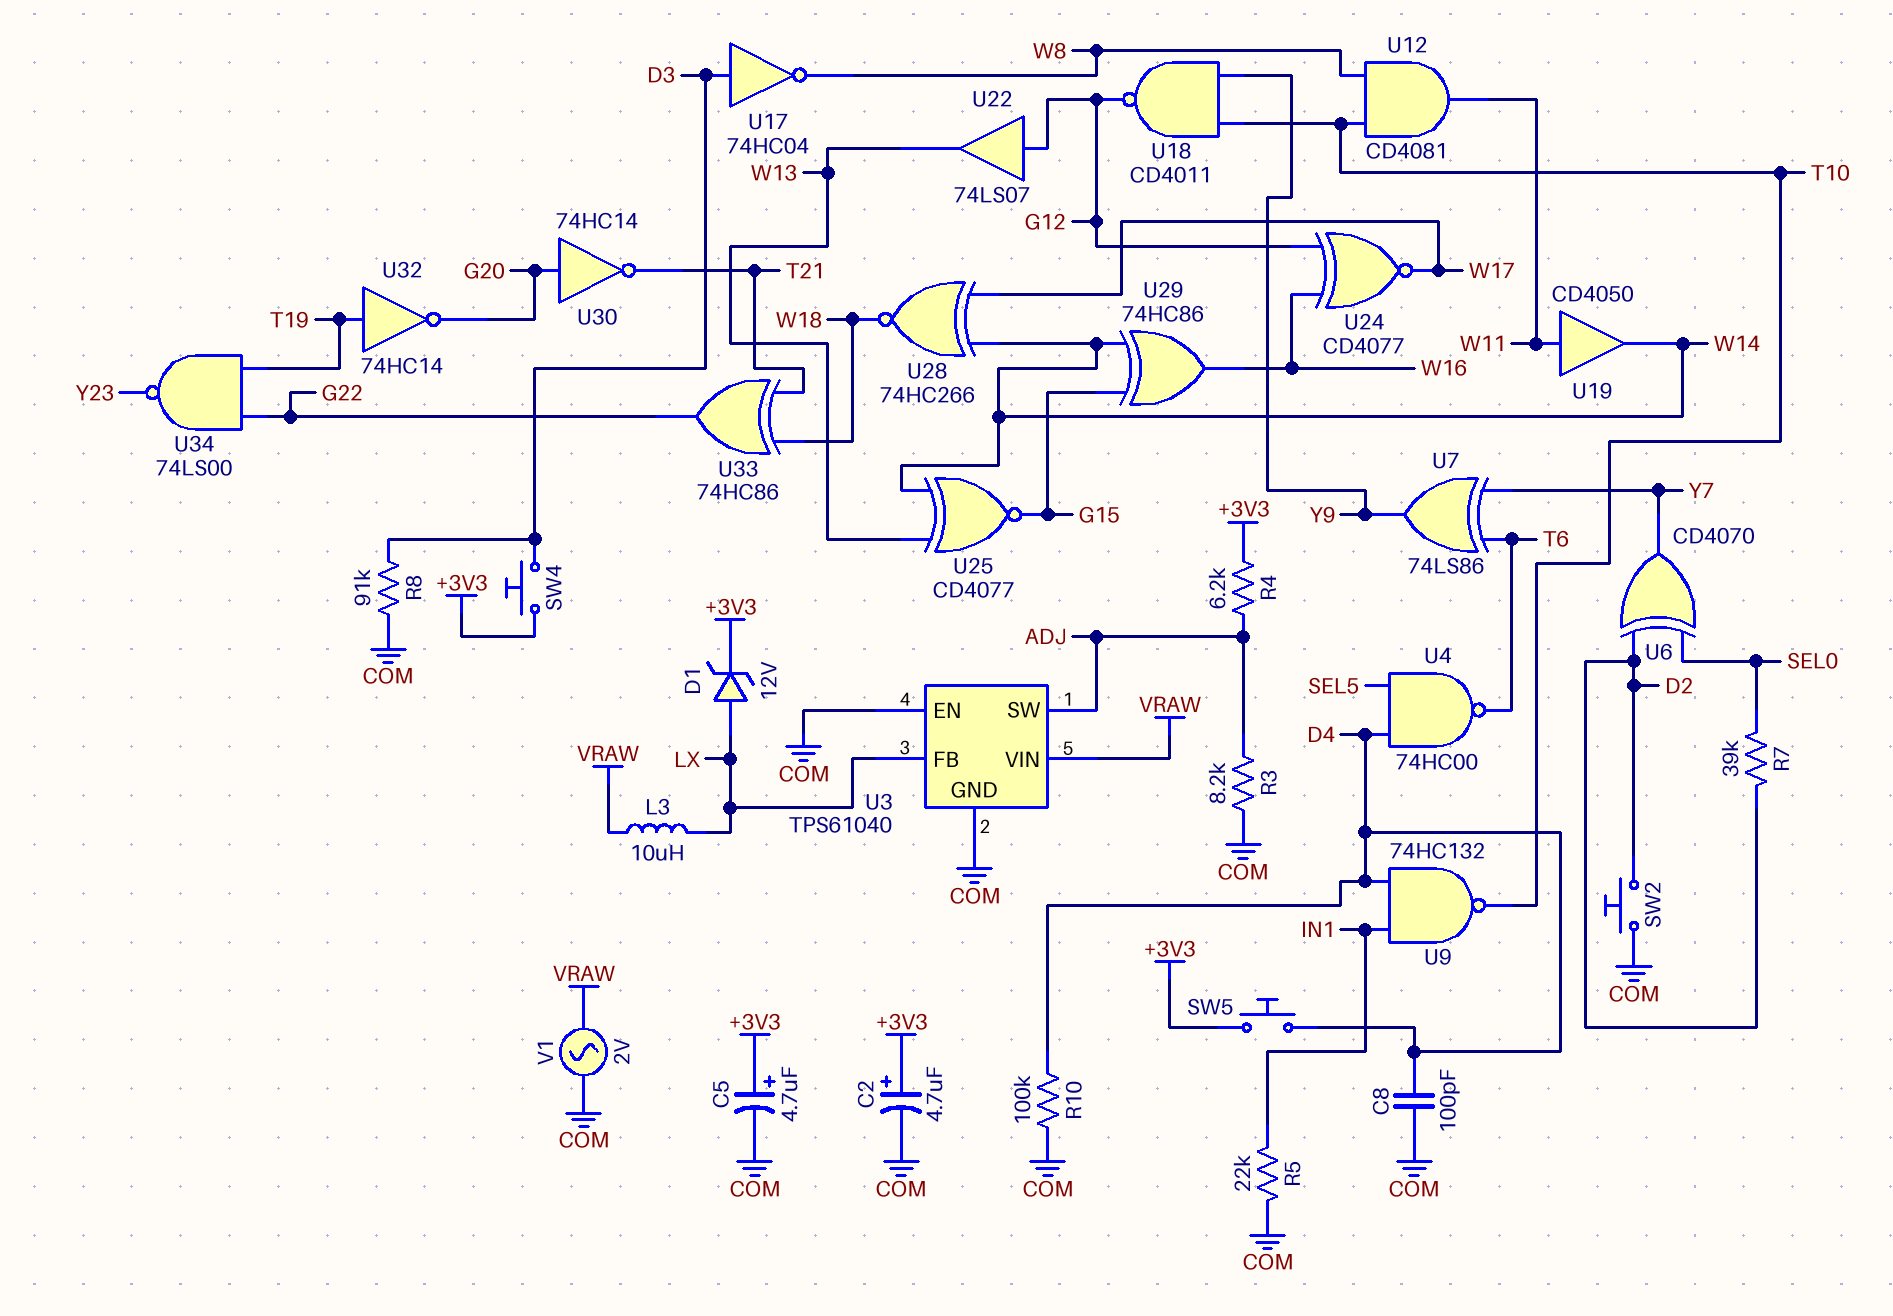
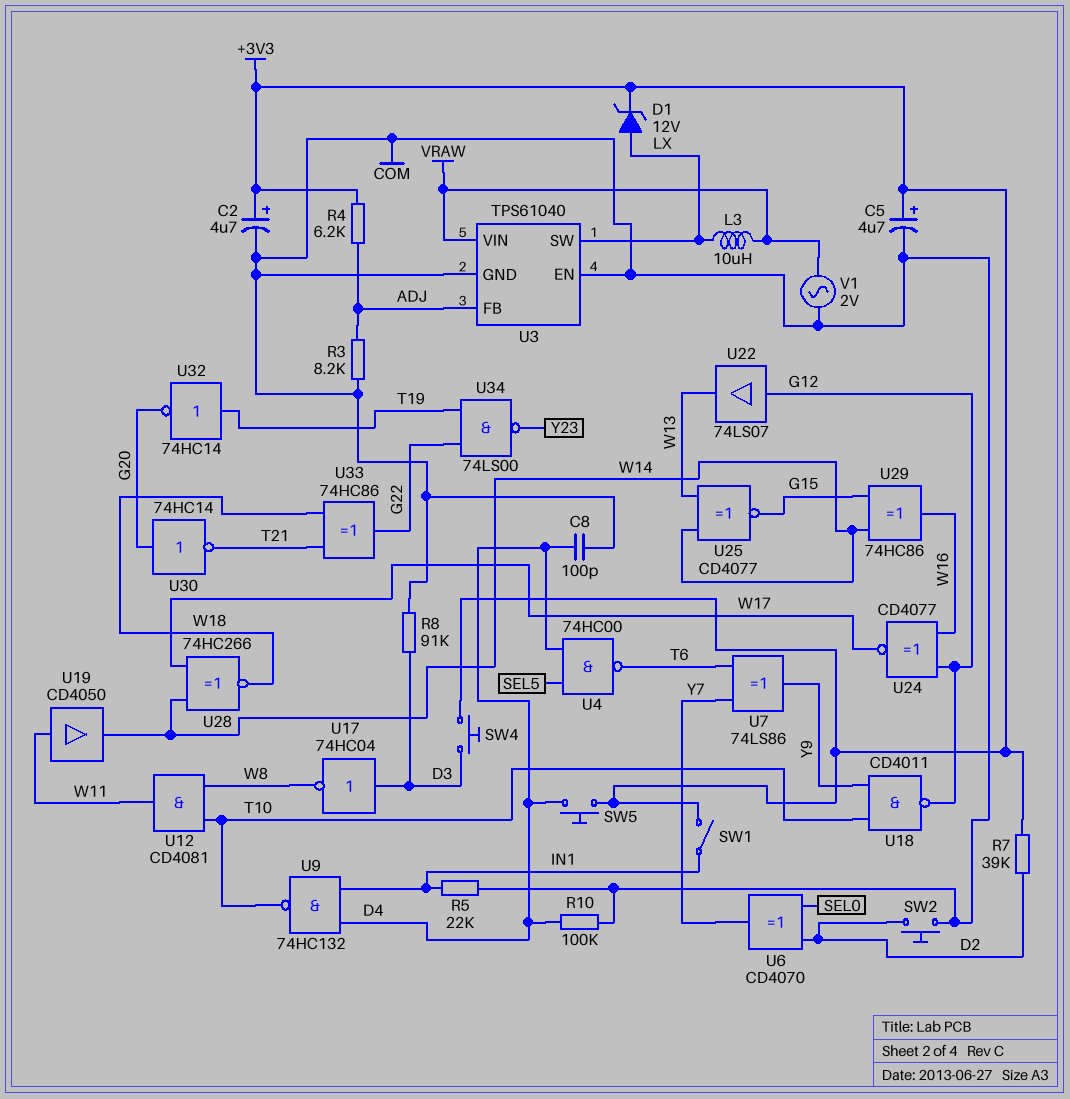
R7: 39k (D2, SEL0) -> 39k (+3V3, D2)
SW1: none -> switch (+3V3, IN1)
U3 pin FB: LX -> ADJ
U3 pin SW: ADJ -> LX

